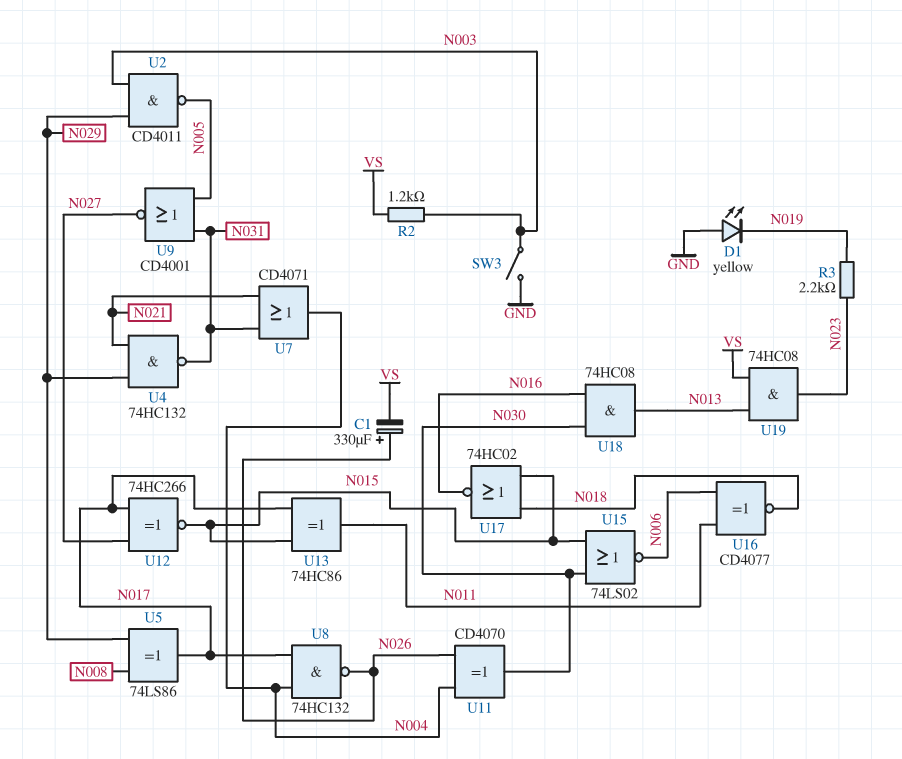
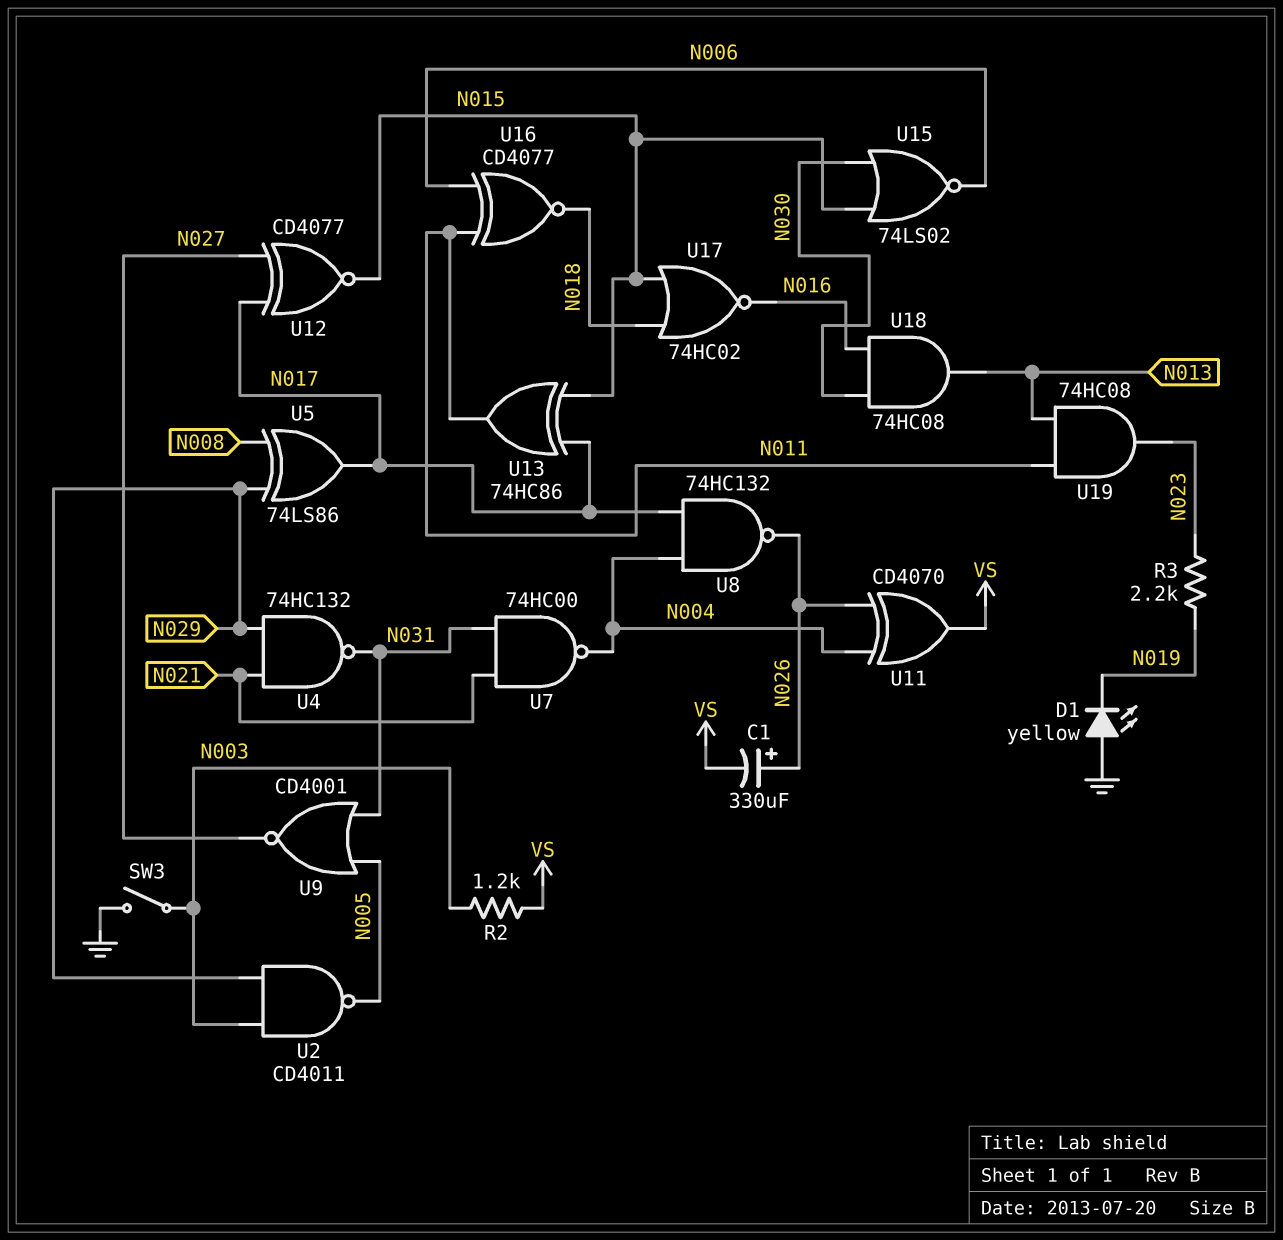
U7: OR CD4071 (in N021, in N031, out N004) -> NAND 74HC00 (in N021, in N031, out N004)
U11: XOR CD4070 (in N004, in N026, out N030) -> XOR CD4070 (in N004, in N026, out VS)
U12: XNOR 74HC266 (in N017, in N027, out N015) -> XNOR CD4077 (in N017, in N027, out N015)
U19: AND 74HC08 (in N013, in VS, out N023) -> AND 74HC08 (in N011, in N013, out N023)

